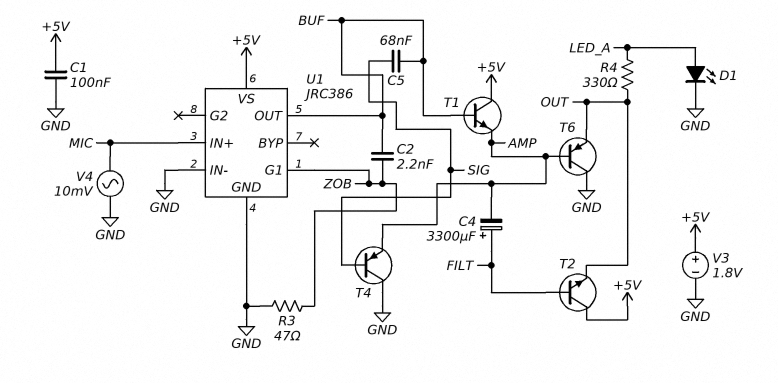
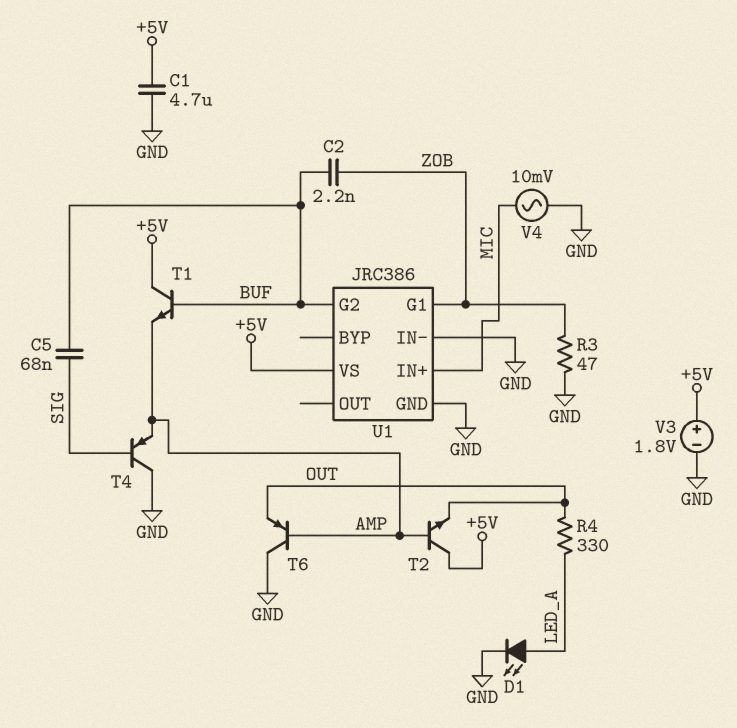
C1: 100nF (+5V, GND) -> 4.7uF (+5V, GND)
C4: 3300uF (plus FILT, minus AMP) -> none
T2: NPN (B FILT, C +5V, E OUT) -> NPN (B AMP, C +5V, E OUT)
U1 pin G2: none -> BUF
U1 pin OUT: BUF -> none

